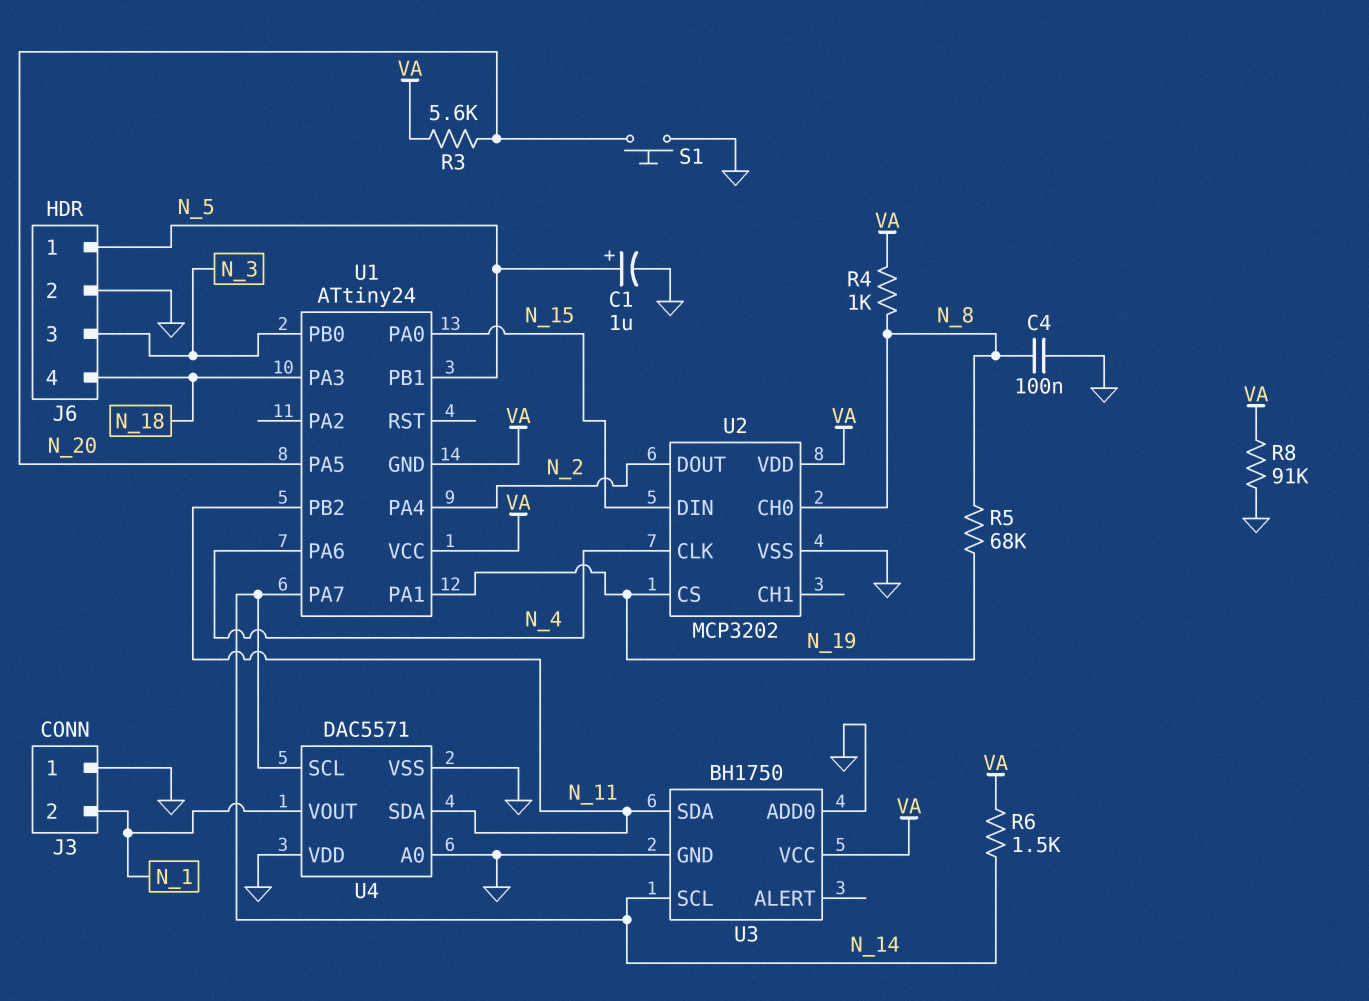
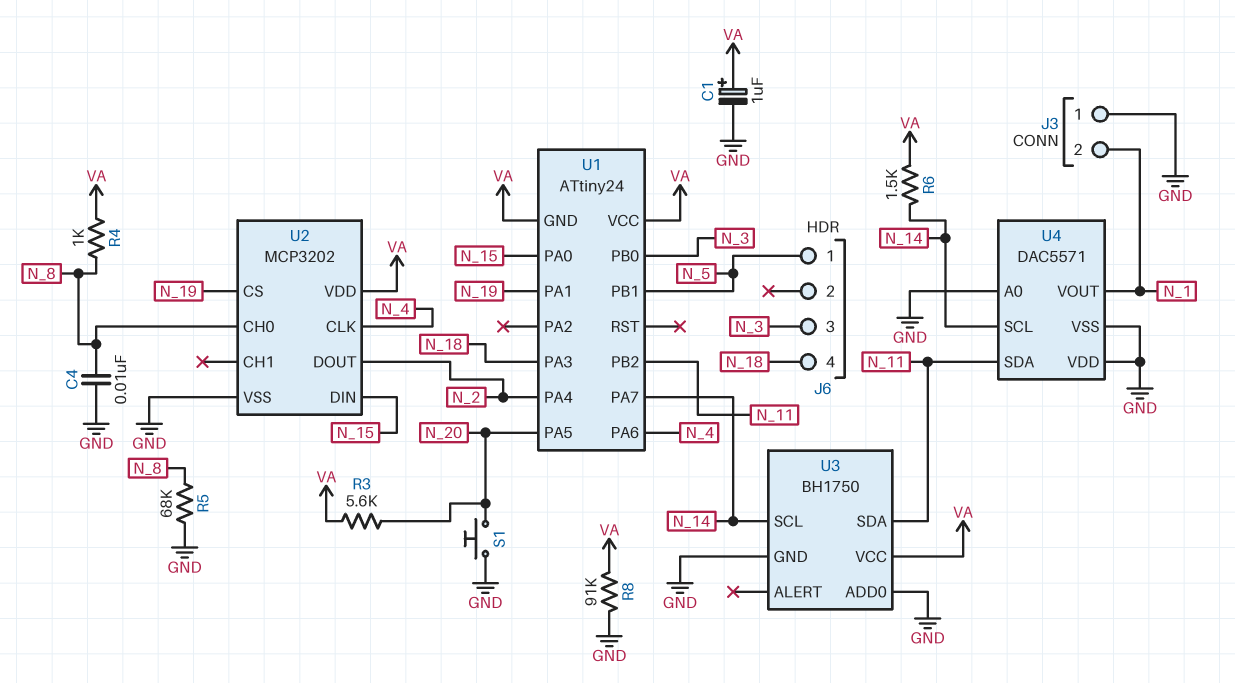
C1: 1uF (plus N_5, minus GND) -> 1uF (plus VA, minus GND)
C4: 100nF (GND, N_8) -> 10nF (GND, N_8)
J6 pin 2: GND -> none
R5: 68k (N_8, N_19) -> 68k (GND, N_8)

